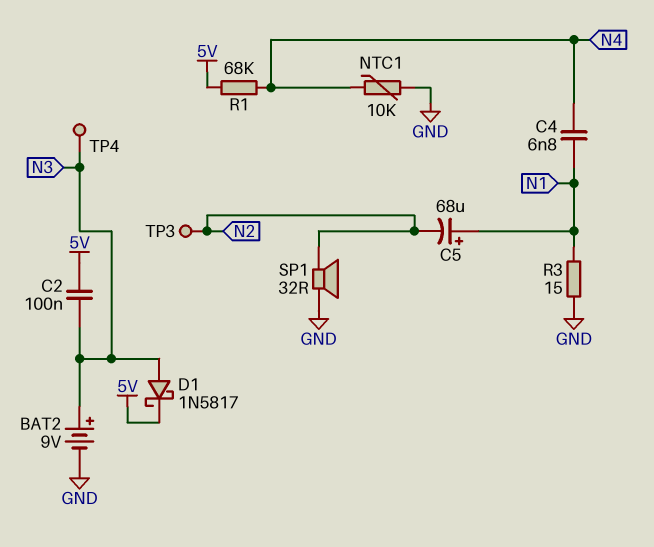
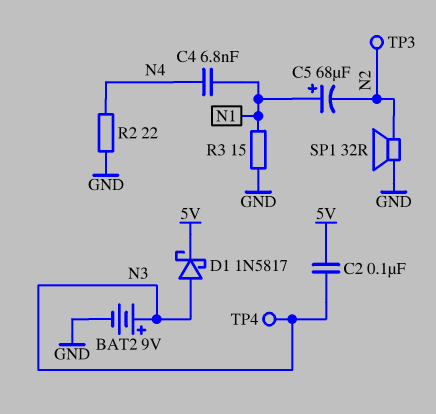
NTC1: 10k (GND, N4) -> none
R1: 68k (5V, N4) -> none
R2: none -> 22 (GND, N4)

